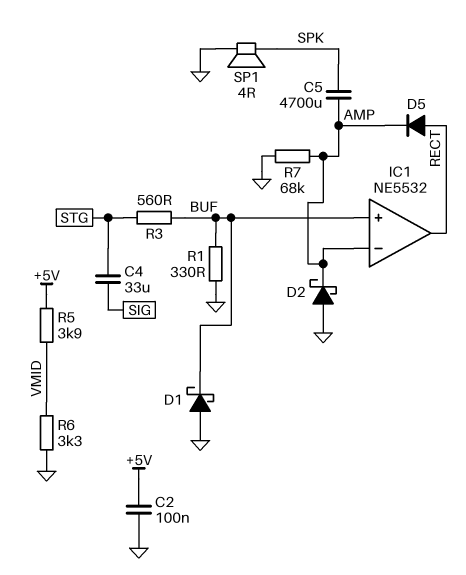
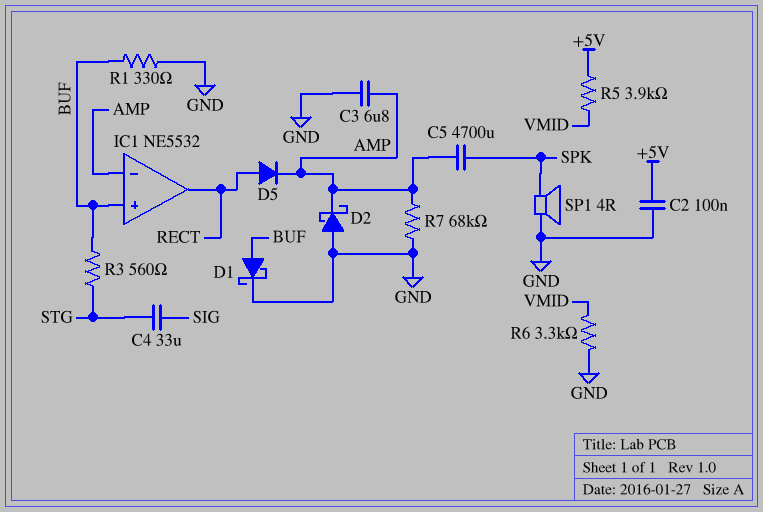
C3: none -> 6.8uF (AMP, GND)
D1: schottky (A GND, K BUF) -> schottky (A BUF, K GND)

